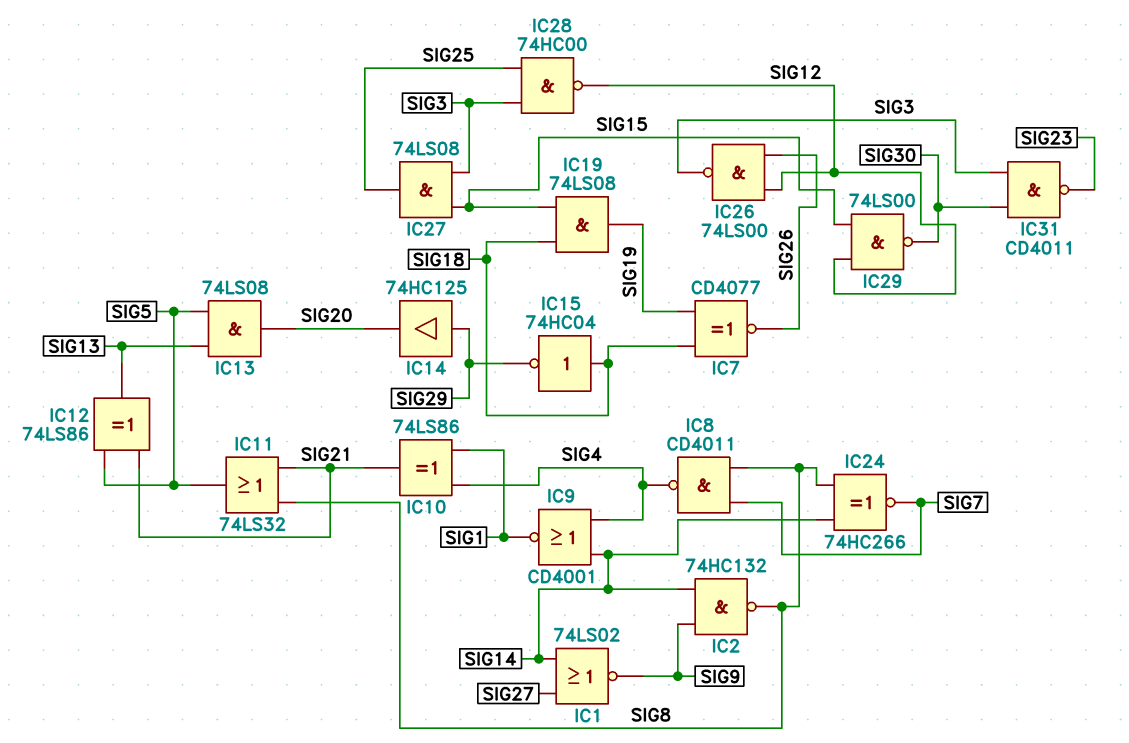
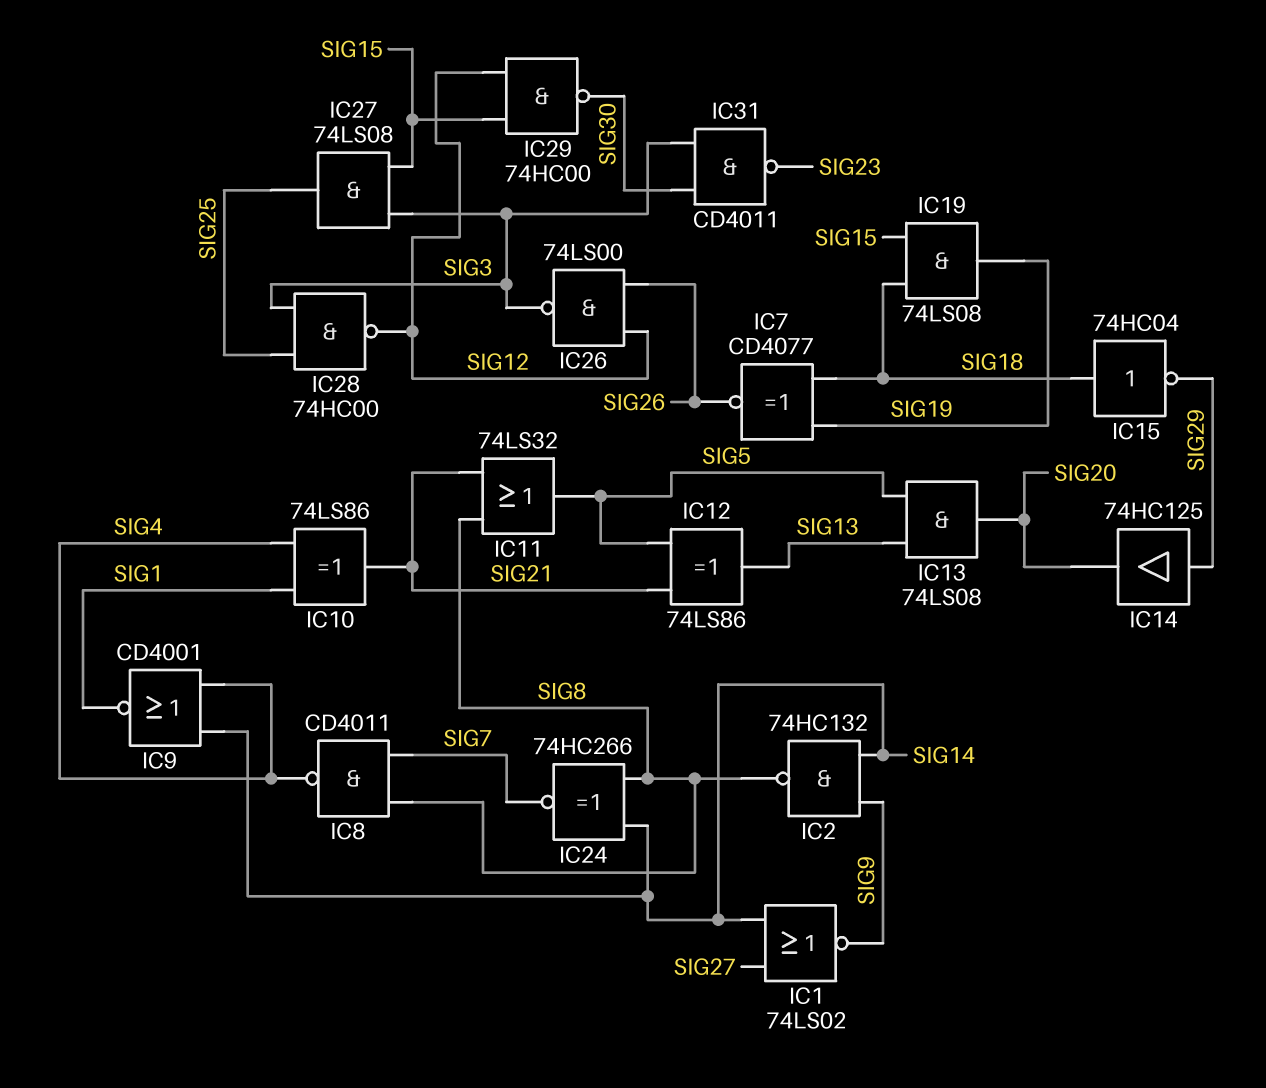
IC29: NAND 74LS00 (in SIG12, in SIG15, out SIG30) -> NAND 74HC00 (in SIG12, in SIG15, out SIG30)

